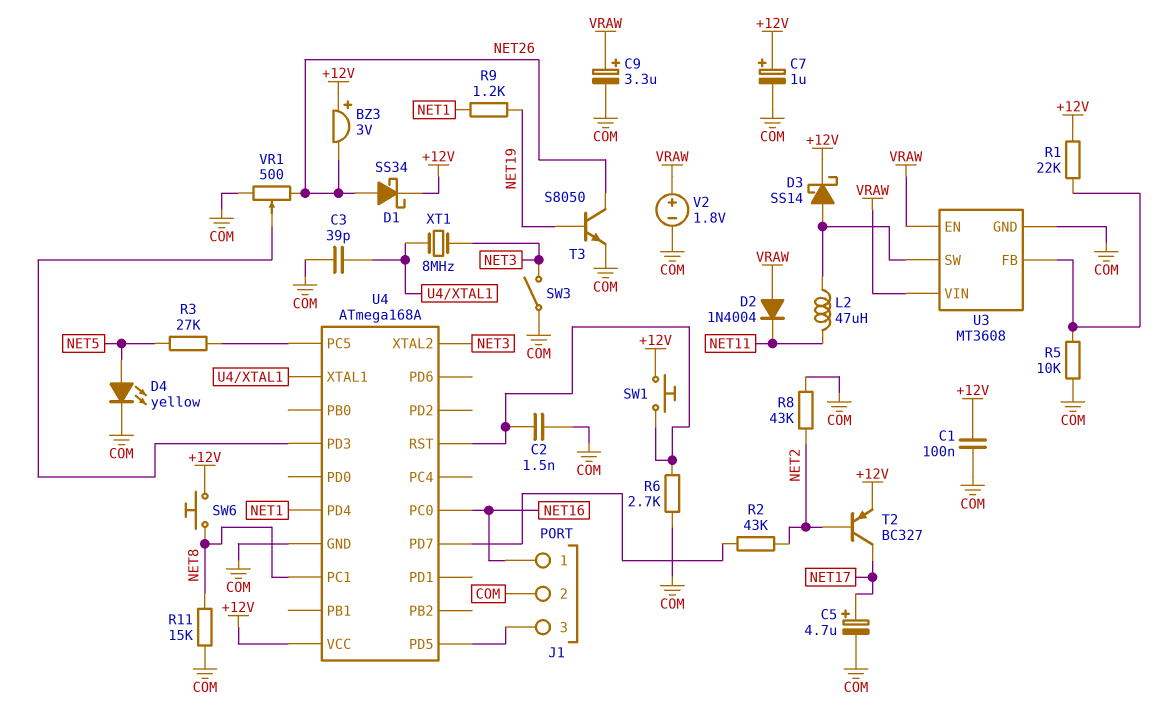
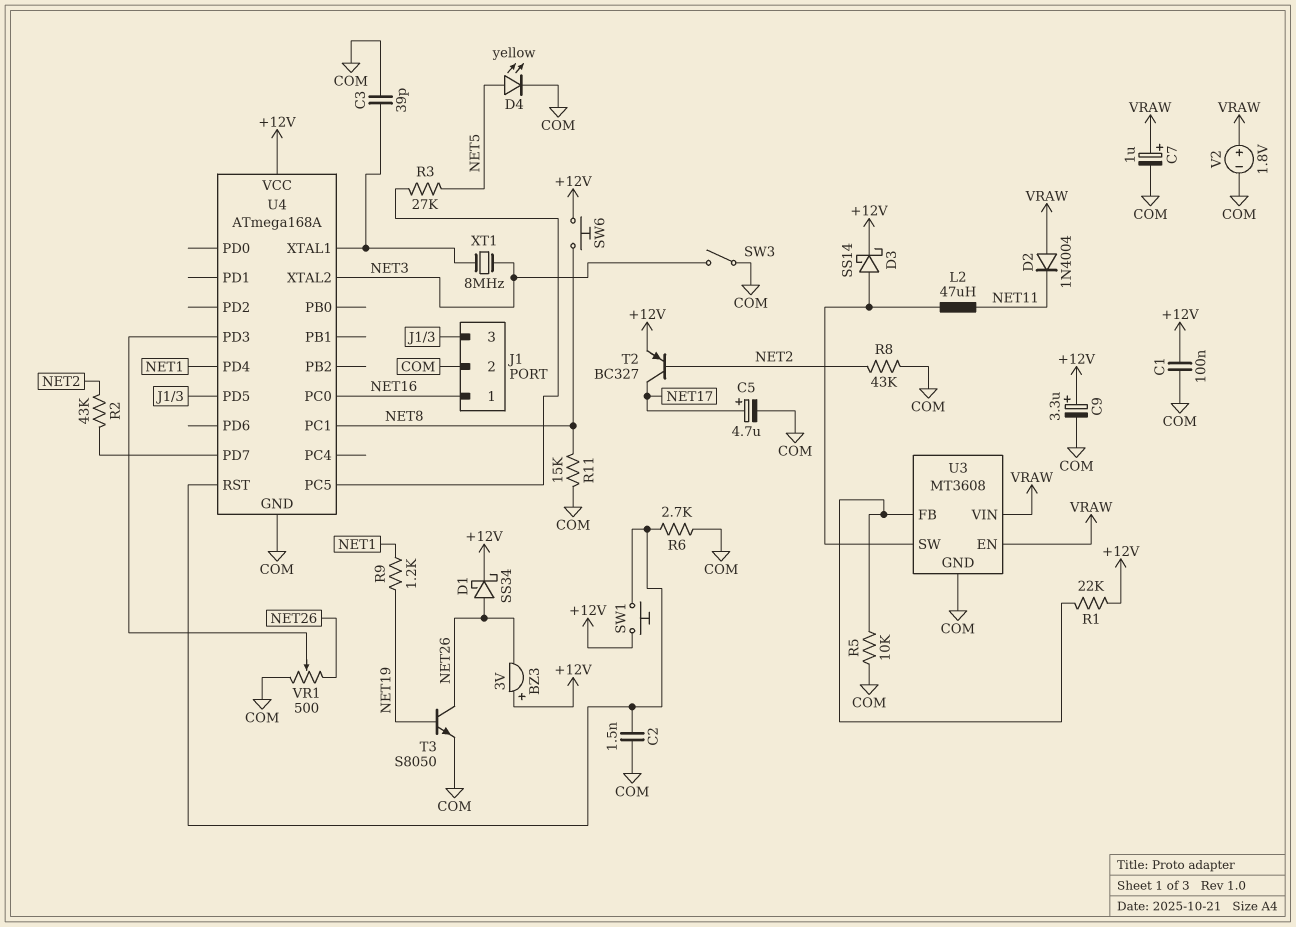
C7: 1uF (plus +12V, minus COM) -> 1uF (plus VRAW, minus COM)
C9: 3.3uF (plus VRAW, minus COM) -> 3.3uF (plus +12V, minus COM)

